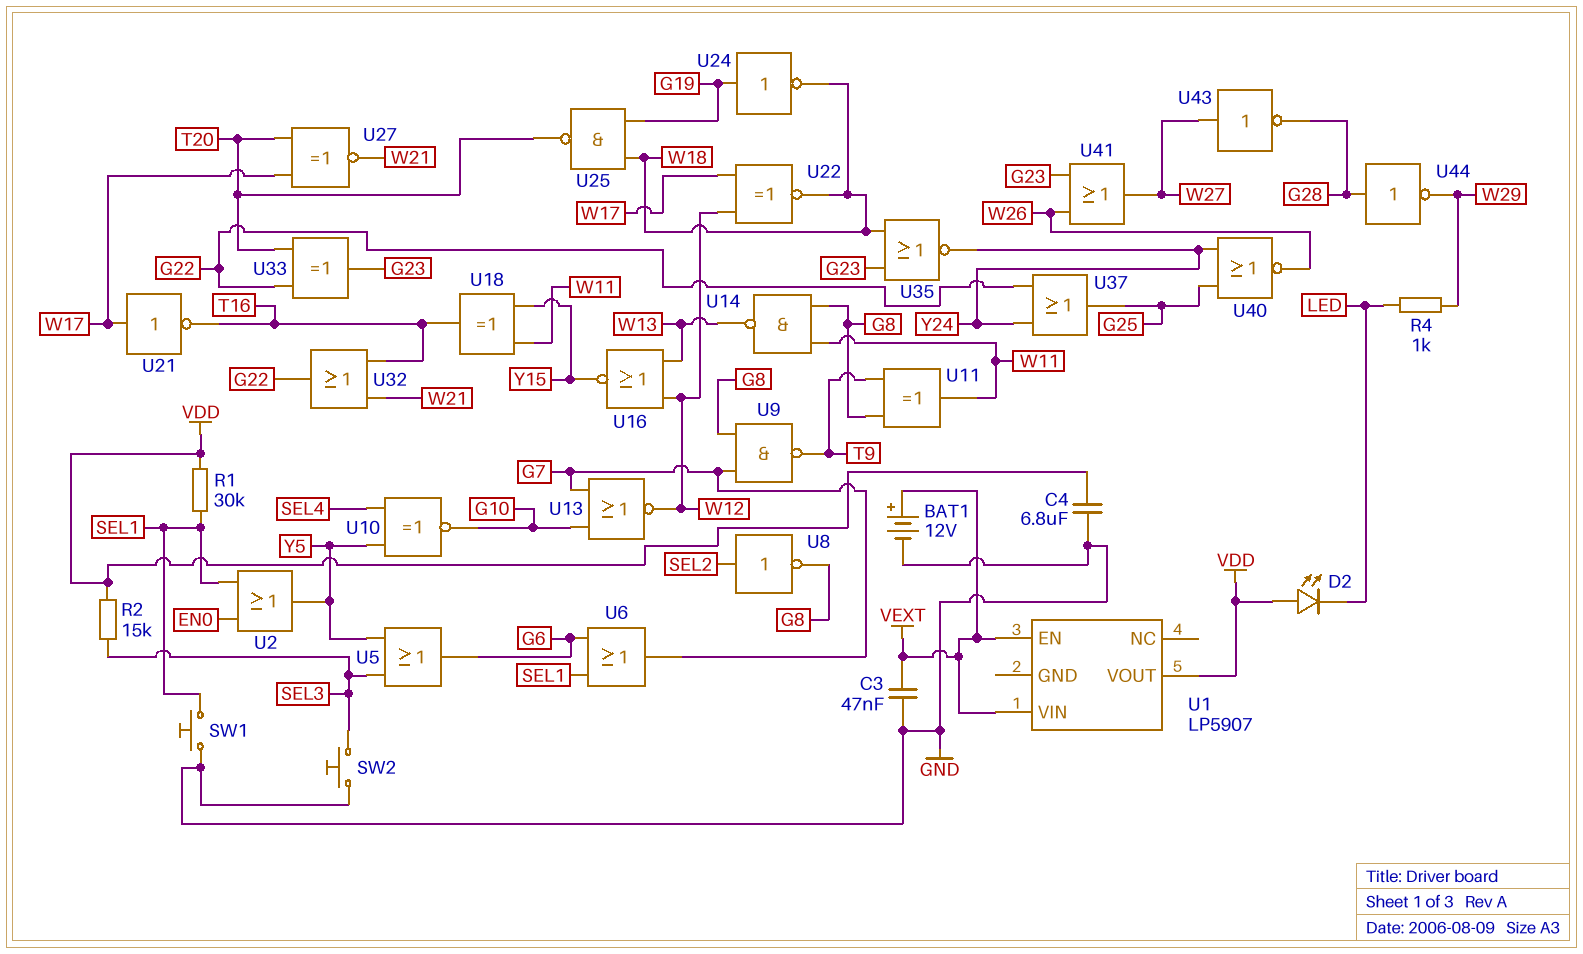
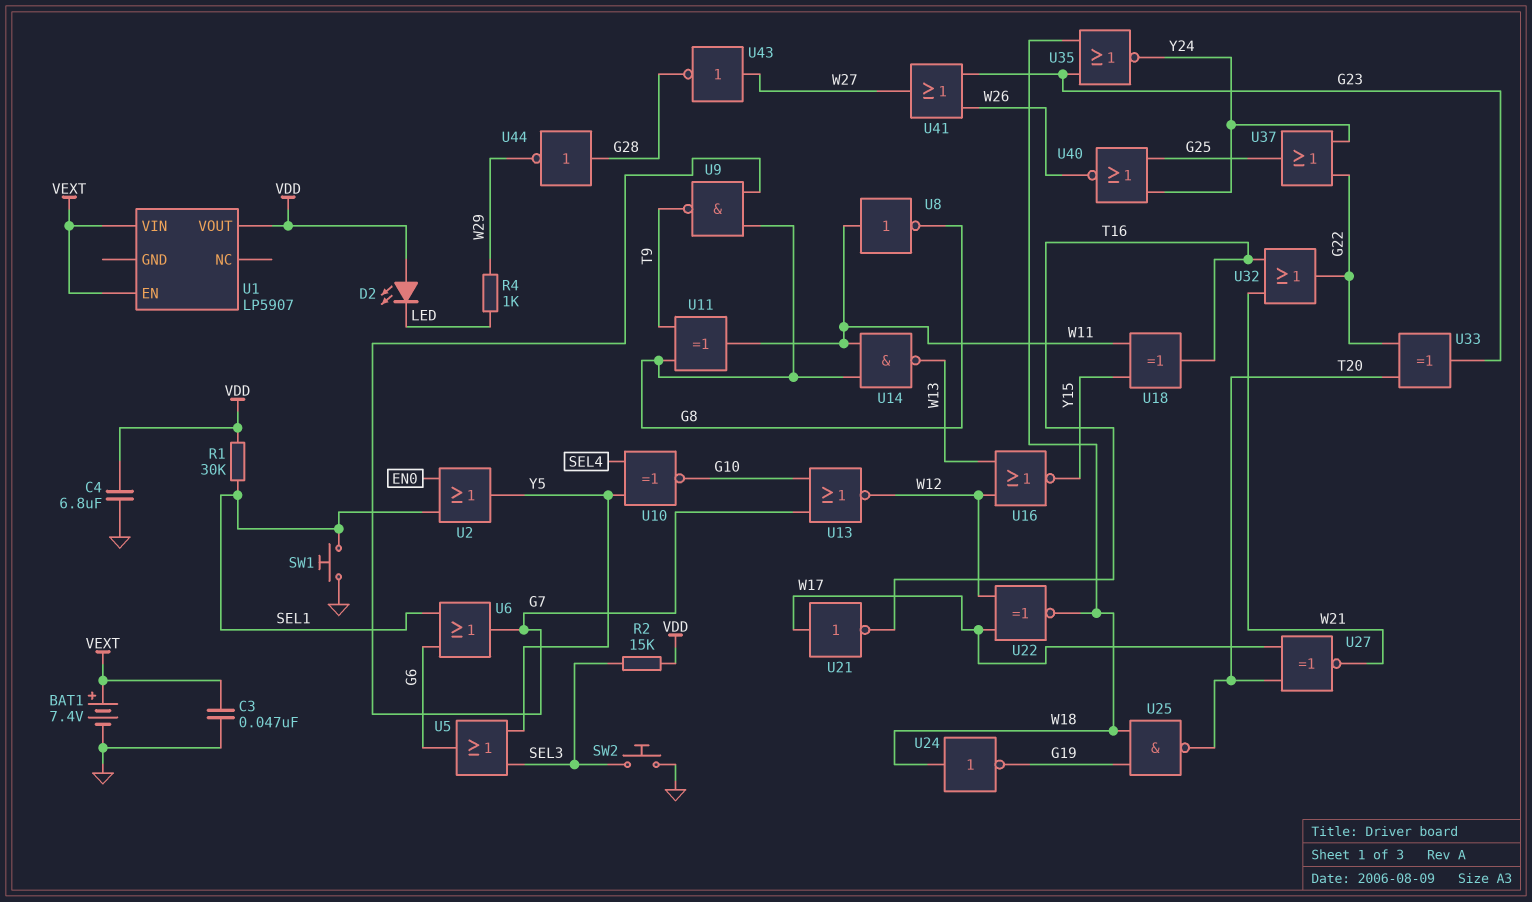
BAT1: 12V (plus VEXT, minus GND) -> 7.4V (plus VEXT, minus GND)
U8: NOT (in SEL2, out G8) -> NOT (in W11, out G8)
U24: NOT (in G19, out W18) -> NOT (in W18, out G19)

